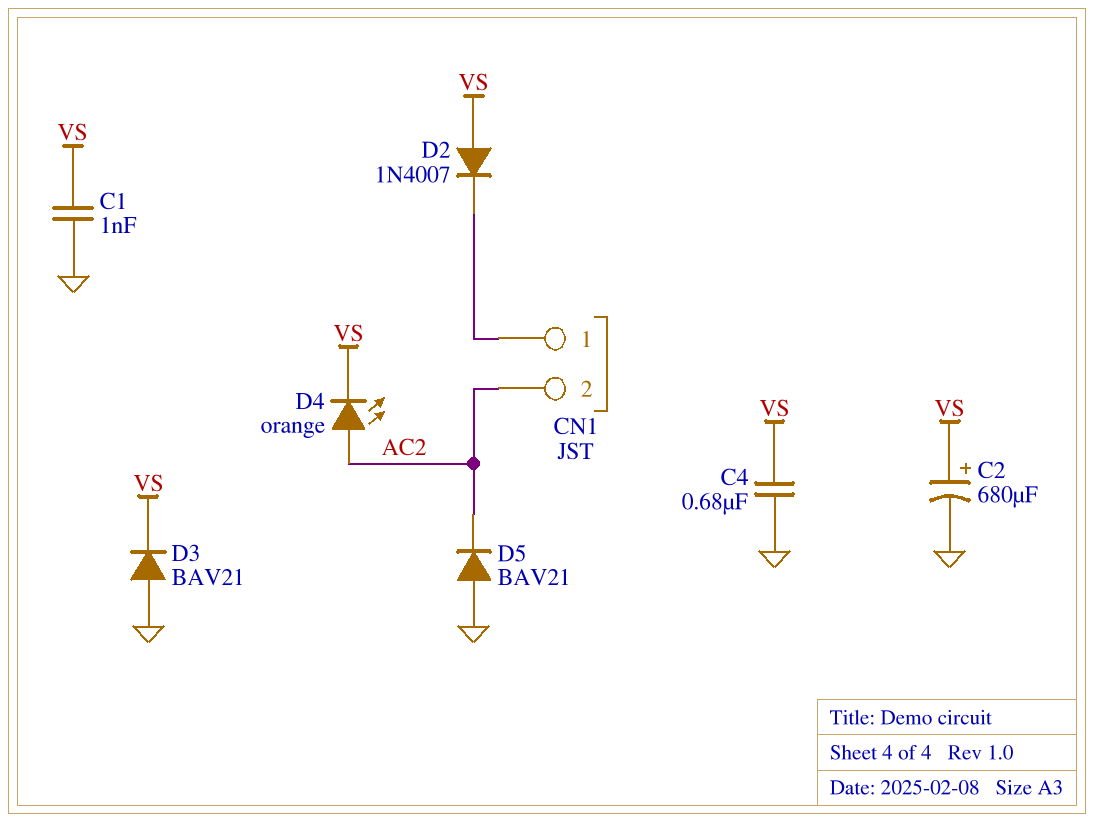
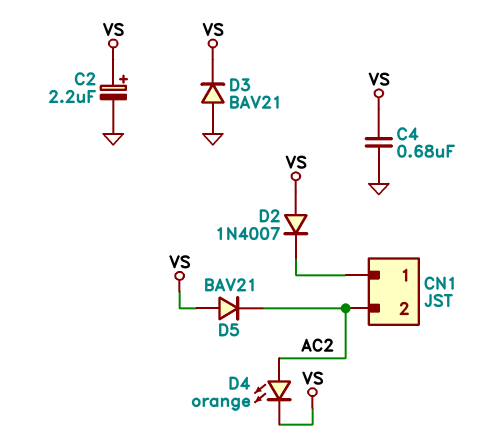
C1: 1nF (GND, VS) -> none
C2: 680uF (plus VS, minus GND) -> 2.2uF (plus VS, minus GND)
D5: diode BAV21 (A GND, K AC2) -> diode BAV21 (A VS, K AC2)

